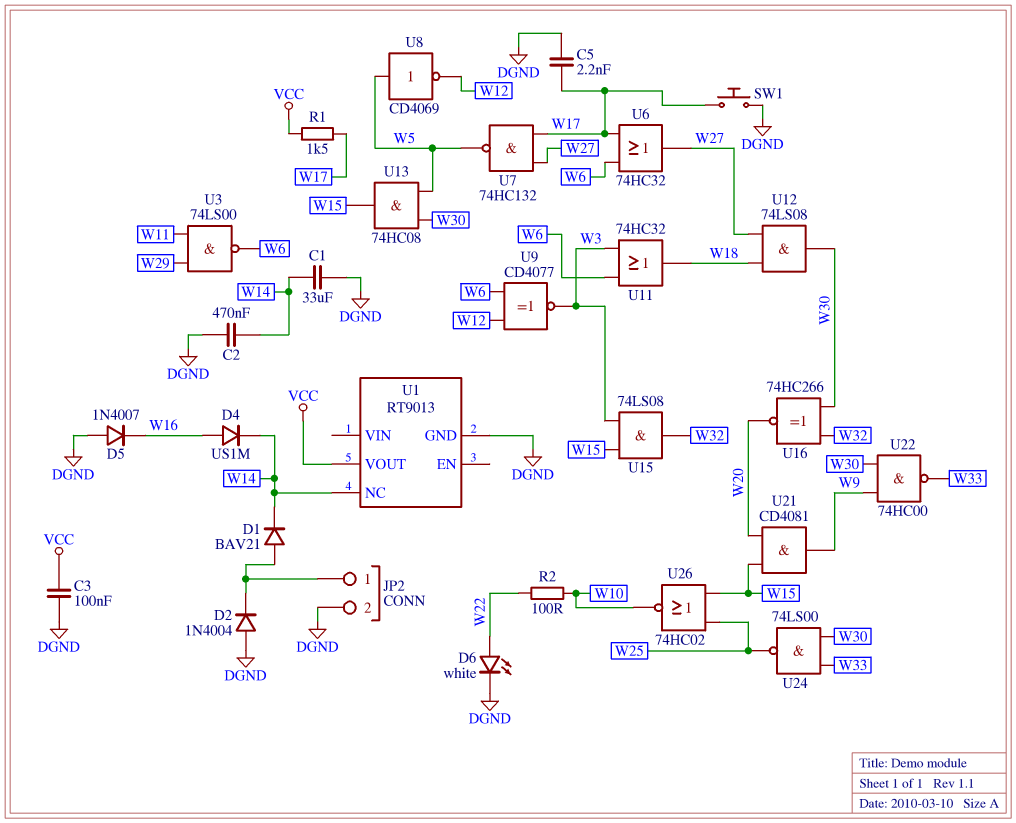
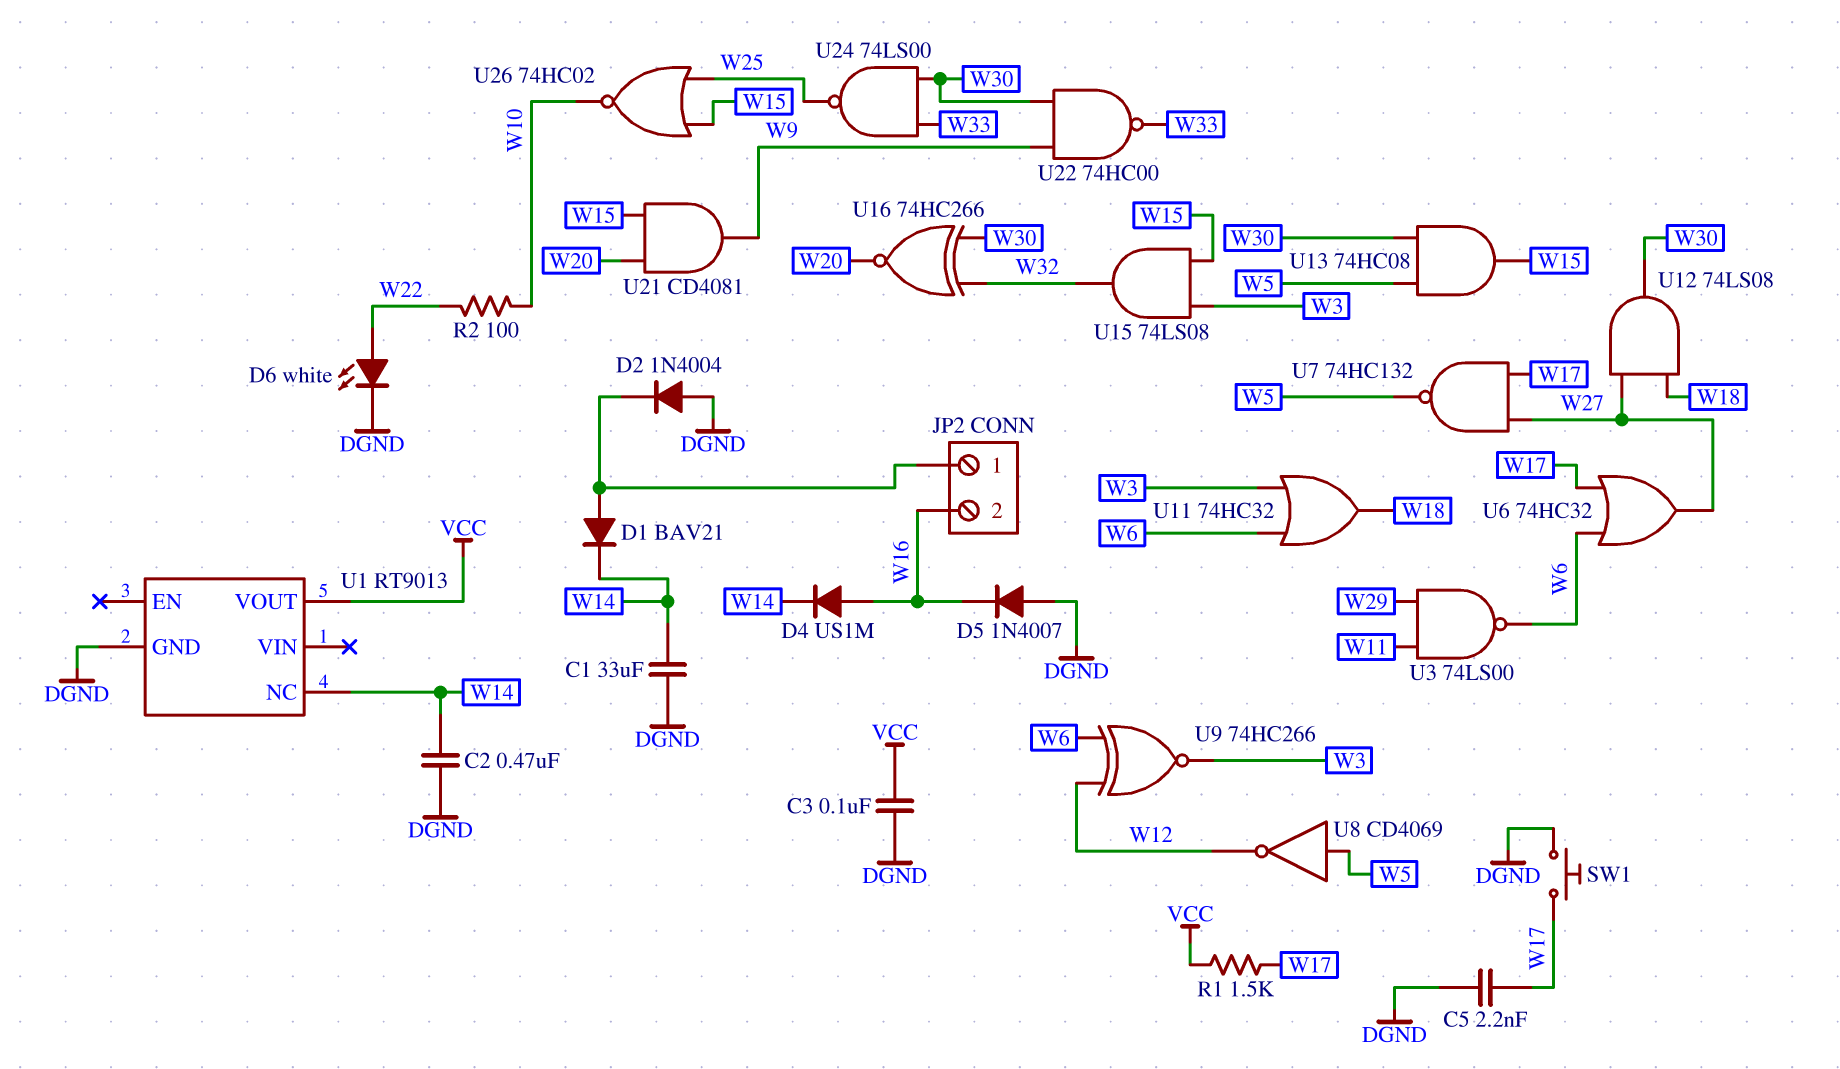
JP2 pin 2: DGND -> W16
U9: XNOR CD4077 (in W6, in W12, out W3) -> XNOR 74HC266 (in W6, in W12, out W3)

